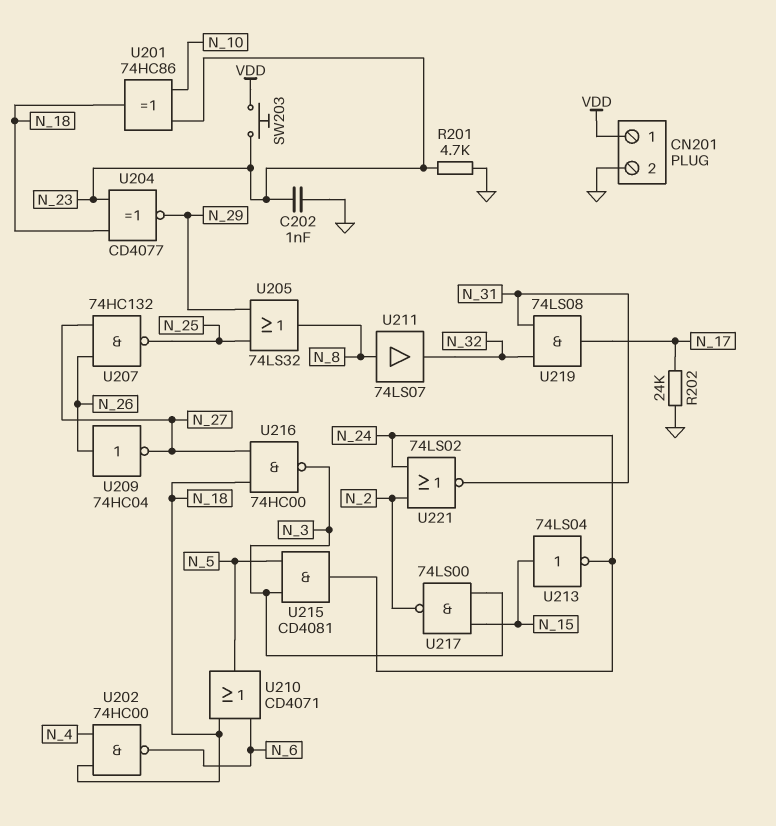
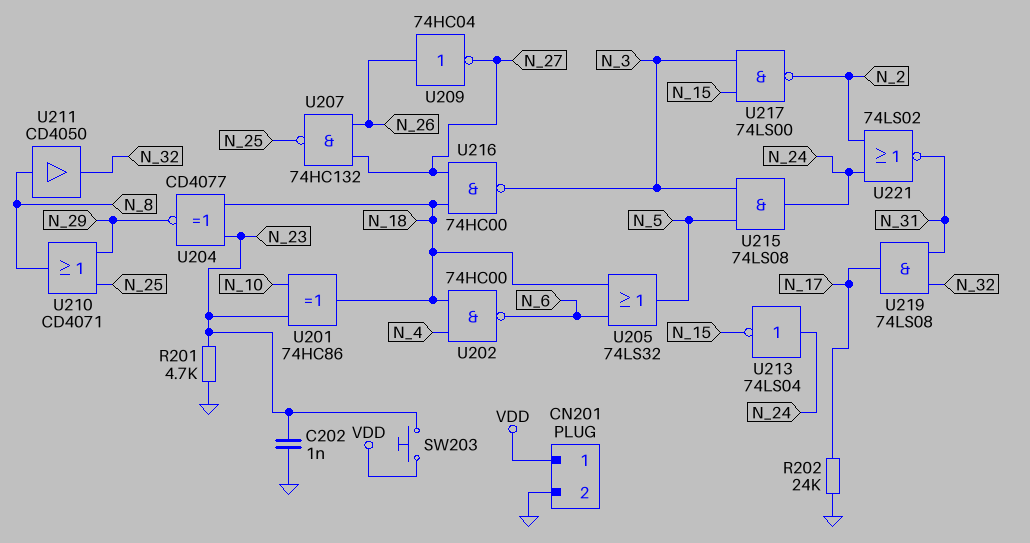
U205: OR 74LS32 (in N_25, in N_29, out N_8) -> OR 74LS32 (in N_6, in N_18, out N_5)
U210: OR CD4071 (in N_6, in N_18, out N_5) -> OR CD4071 (in N_25, in N_29, out N_8)
U211: buffer 74LS07 (in N_8, out N_32) -> buffer CD4050 (in N_8, out N_32)
U213: NOT 74LS04 (in N_15, out N_24) -> NOT 74LS04 (in N_24, out N_15)
U215: AND CD4081 (in N_3, in N_5, out N_24) -> AND 74LS08 (in N_3, in N_5, out N_24)

